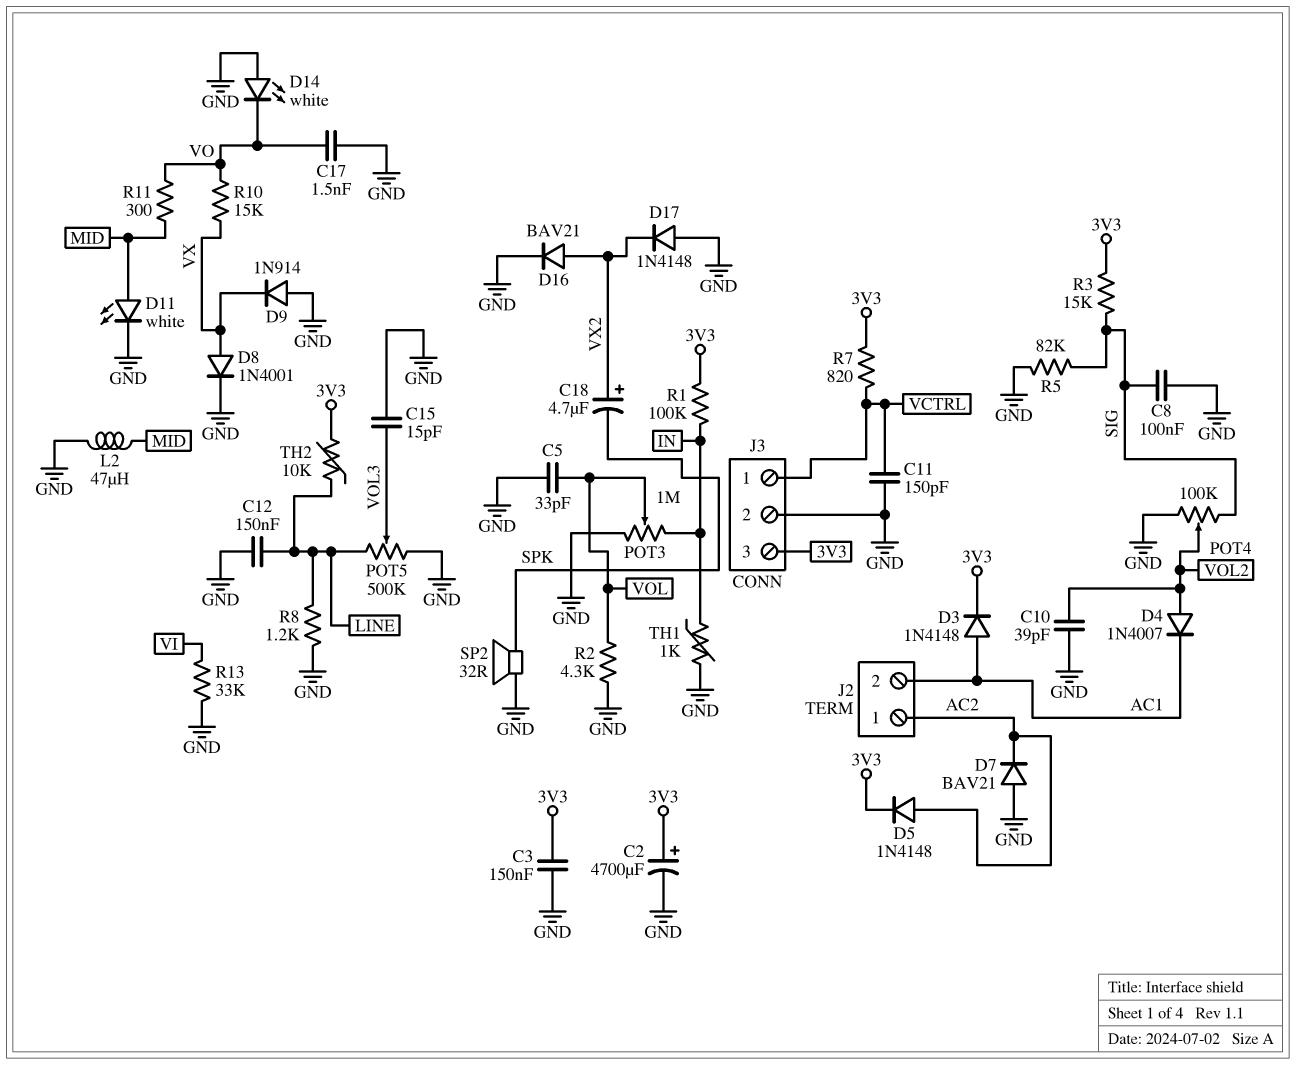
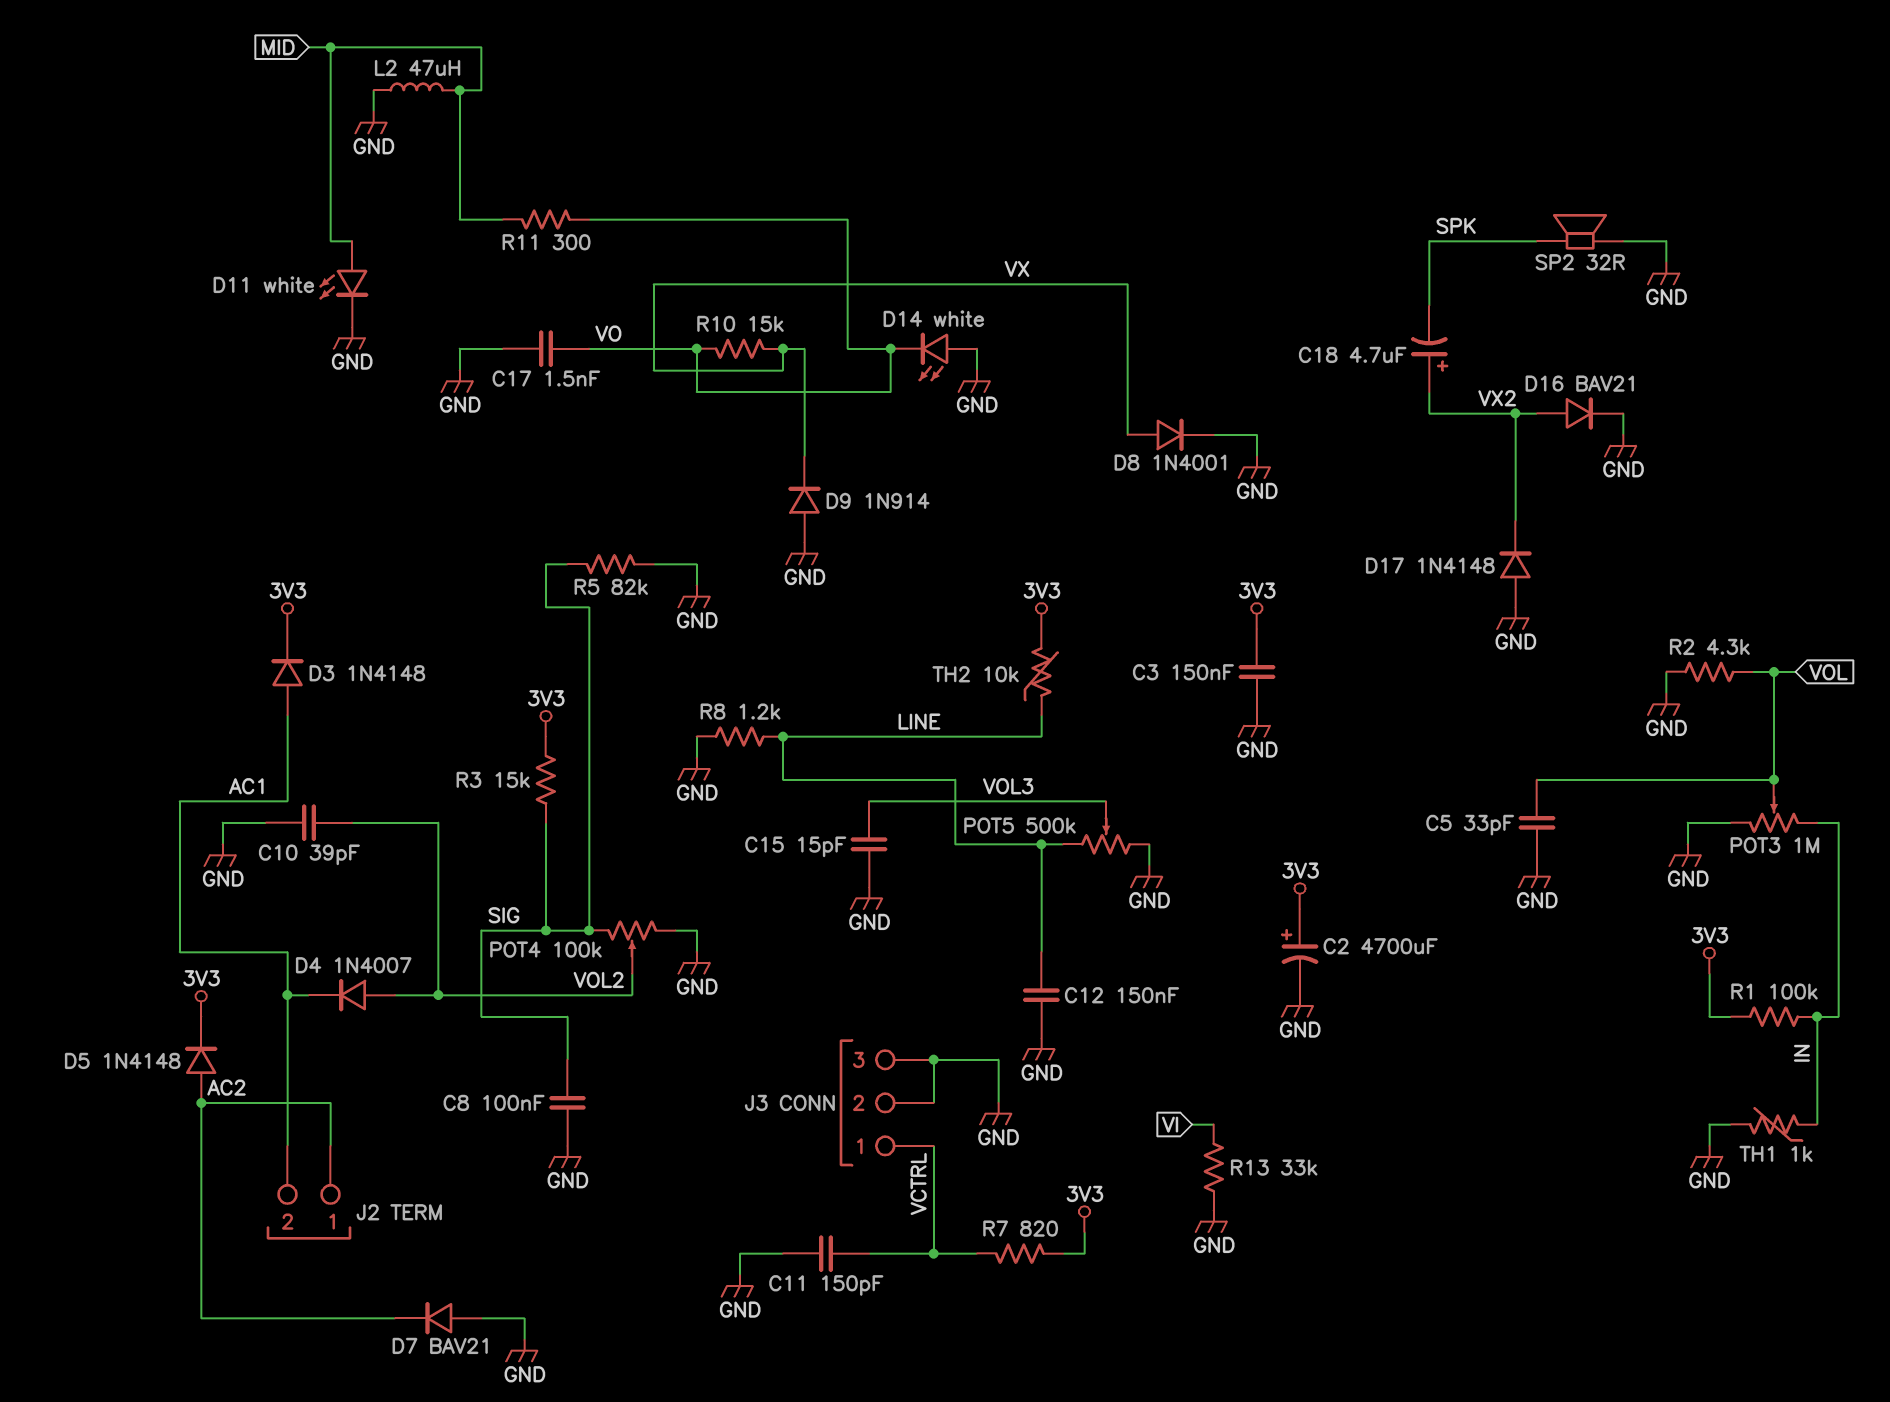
J3 pin 3: 3V3 -> GND

